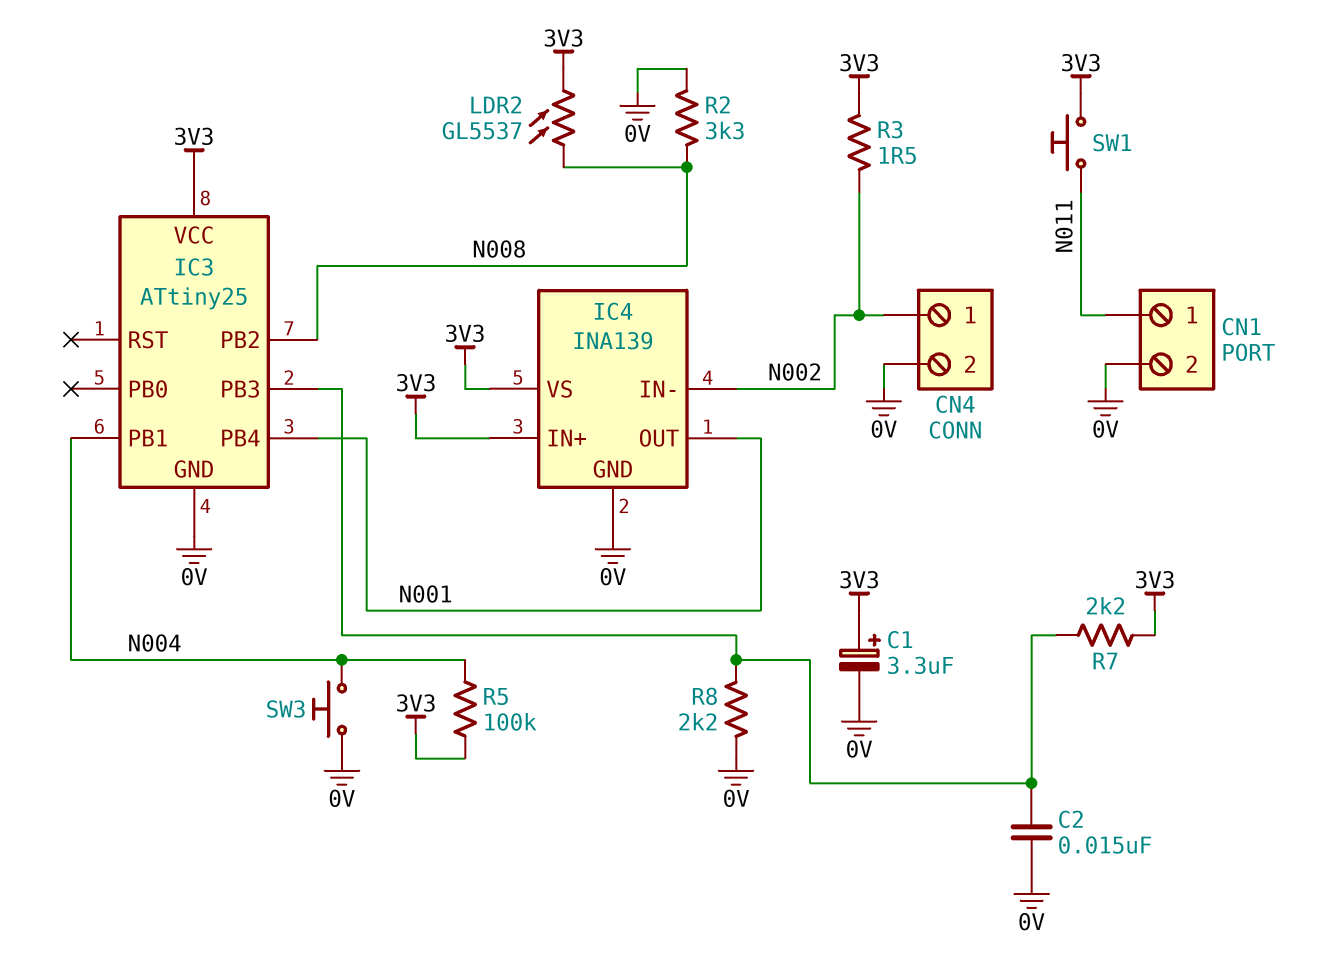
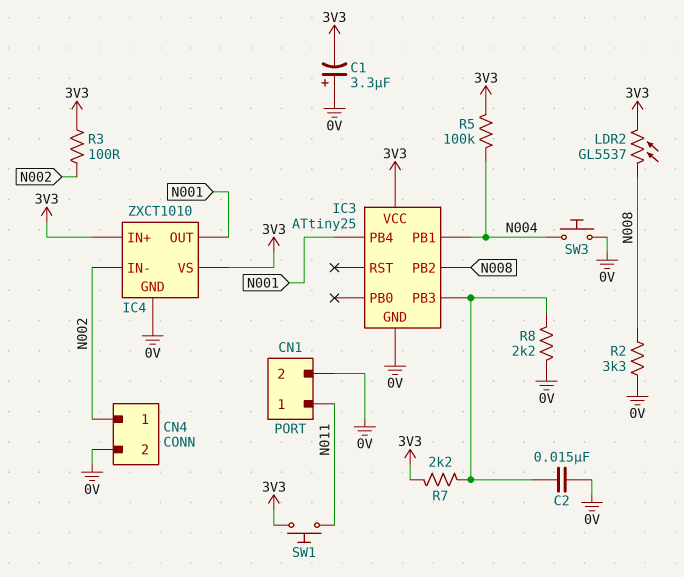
C1: 3.3uF (plus 3V3, minus 0V) -> 3.3uF (plus 0V, minus 3V3)
IC4: INA139 -> ZXCT1010
R3: 1.5 (3V3, N002) -> 100 (3V3, N002)

